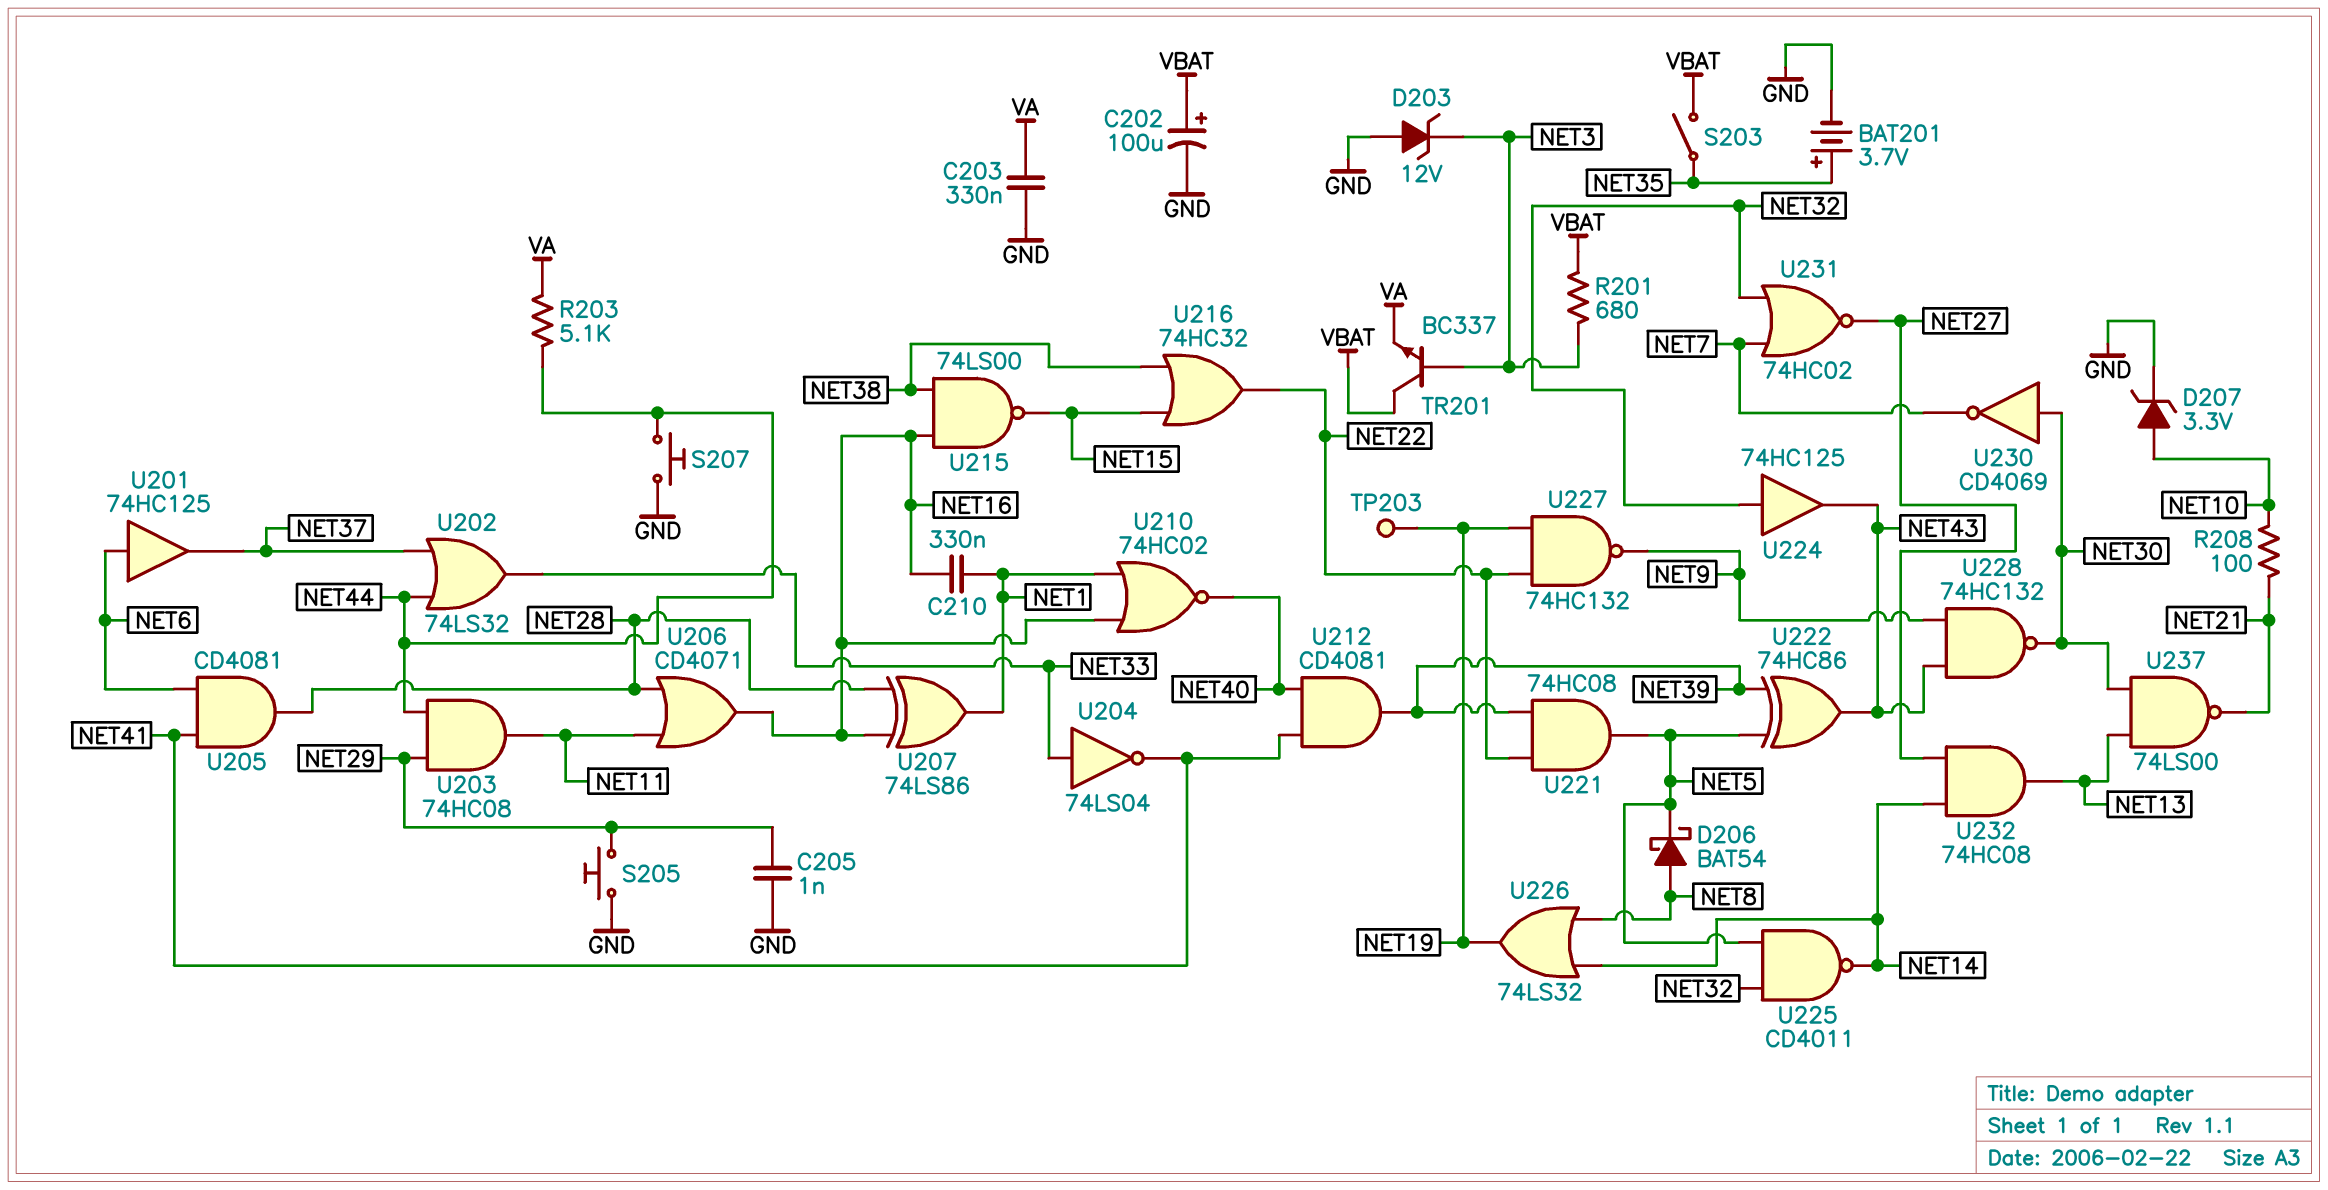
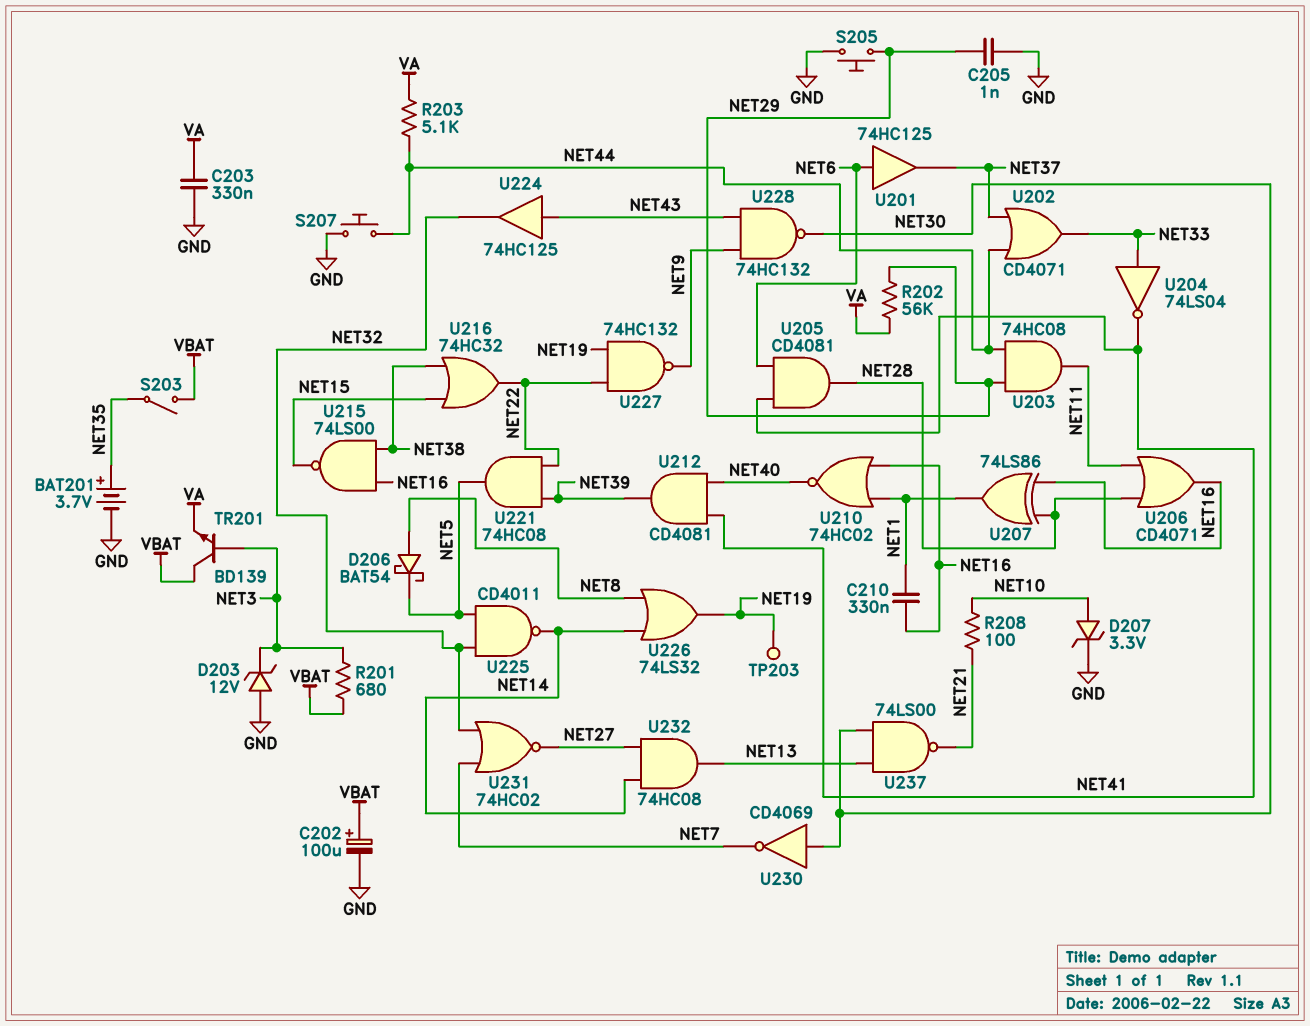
R202: none -> 56k (NET29, VA)
TR201: NPN BC337 (B NET3, C VBAT, E VA) -> NPN BD139 (B NET3, C VBAT, E VA)
U202: OR 74LS32 (in NET37, in NET44, out NET33) -> OR CD4071 (in NET37, in NET44, out NET33)
U222: XOR 74HC86 (in NET5, in NET39, out NET43) -> none
U224: buffer 74HC125 (in NET32, out NET43) -> buffer 74HC125 (in NET43, out NET32)

